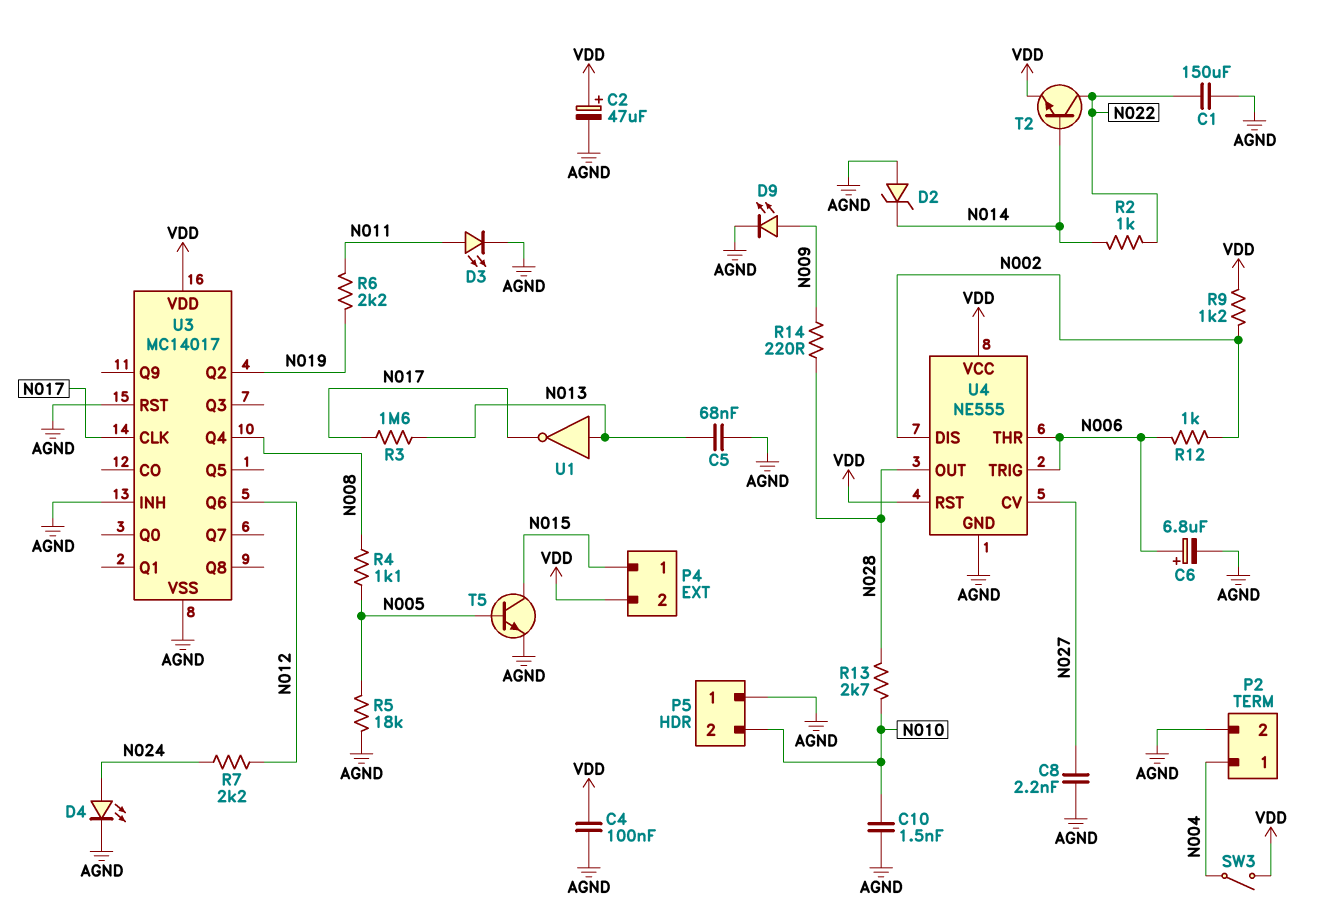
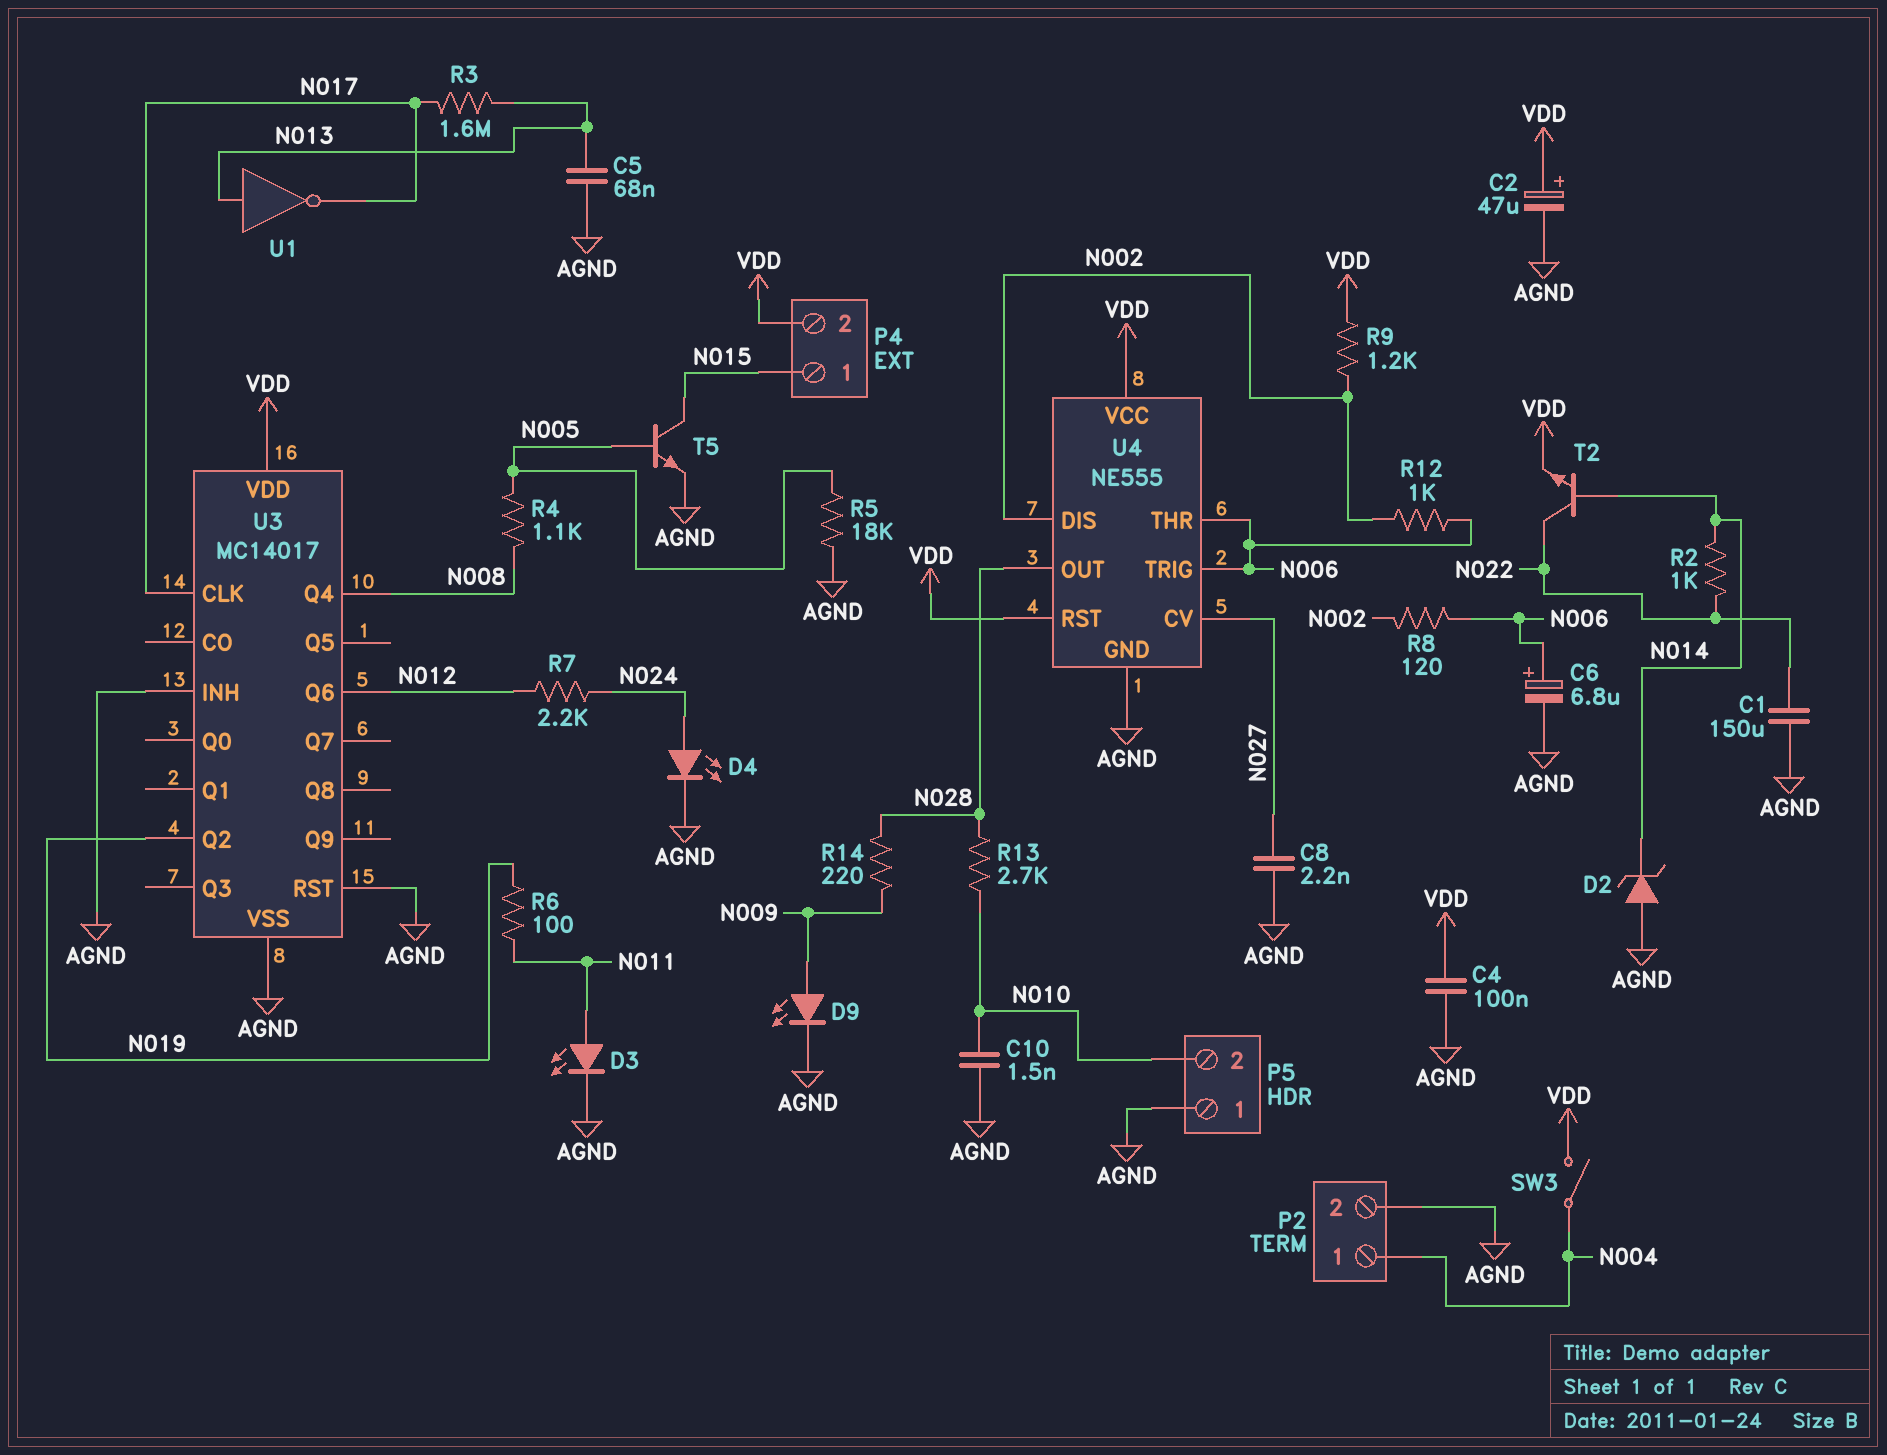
R6: 2.2k (N011, N019) -> 100 (N011, N019)
R8: none -> 120 (N002, N006)

